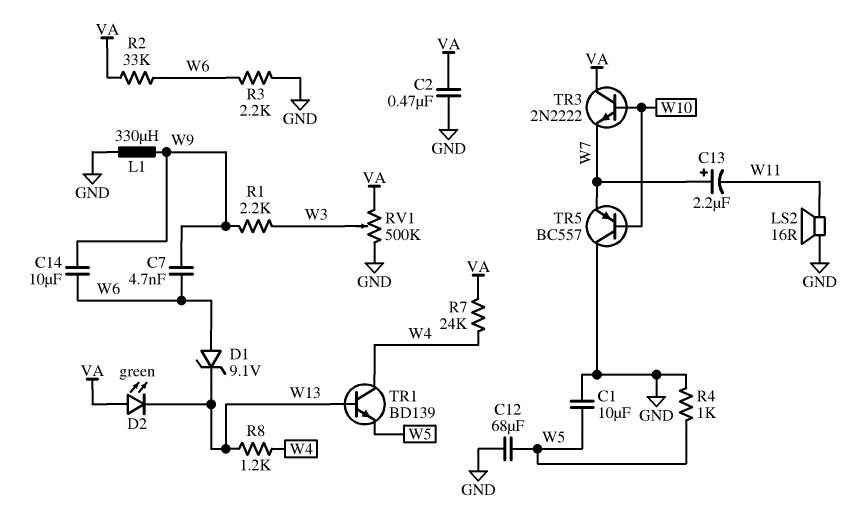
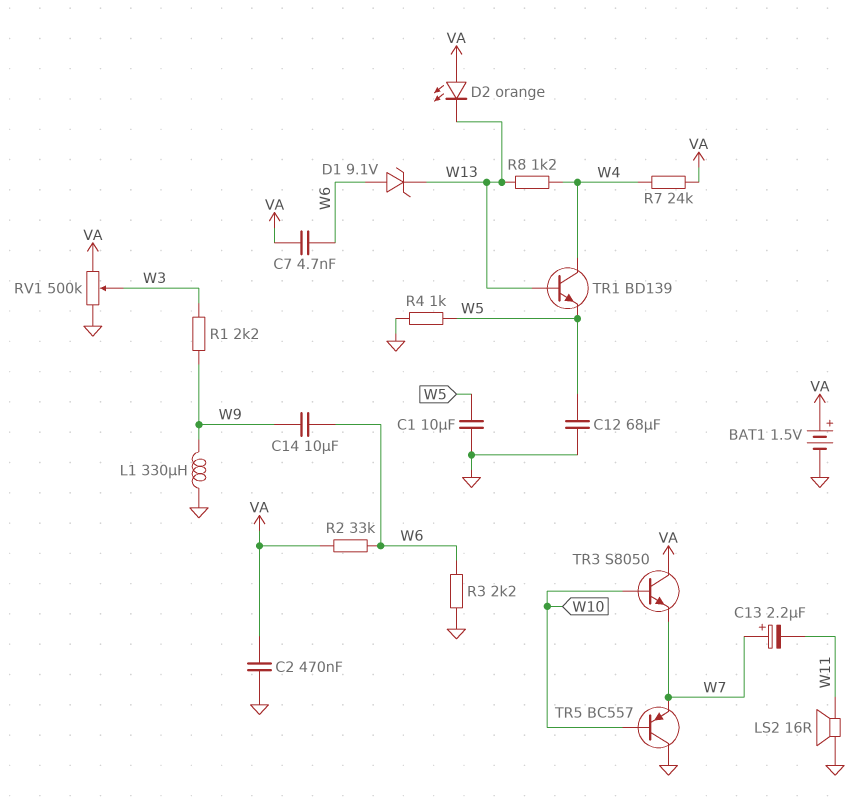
BAT1: none -> 1.5V (plus VA, minus GND)
C7: 4.7nF (W6, W9) -> 4.7nF (VA, W6)
D2: LED green (A VA, K W13) -> LED orange (A VA, K W13)
TR3: NPN 2N2222 (B W10, C VA, E W7) -> NPN S8050 (B W10, C VA, E W7)

